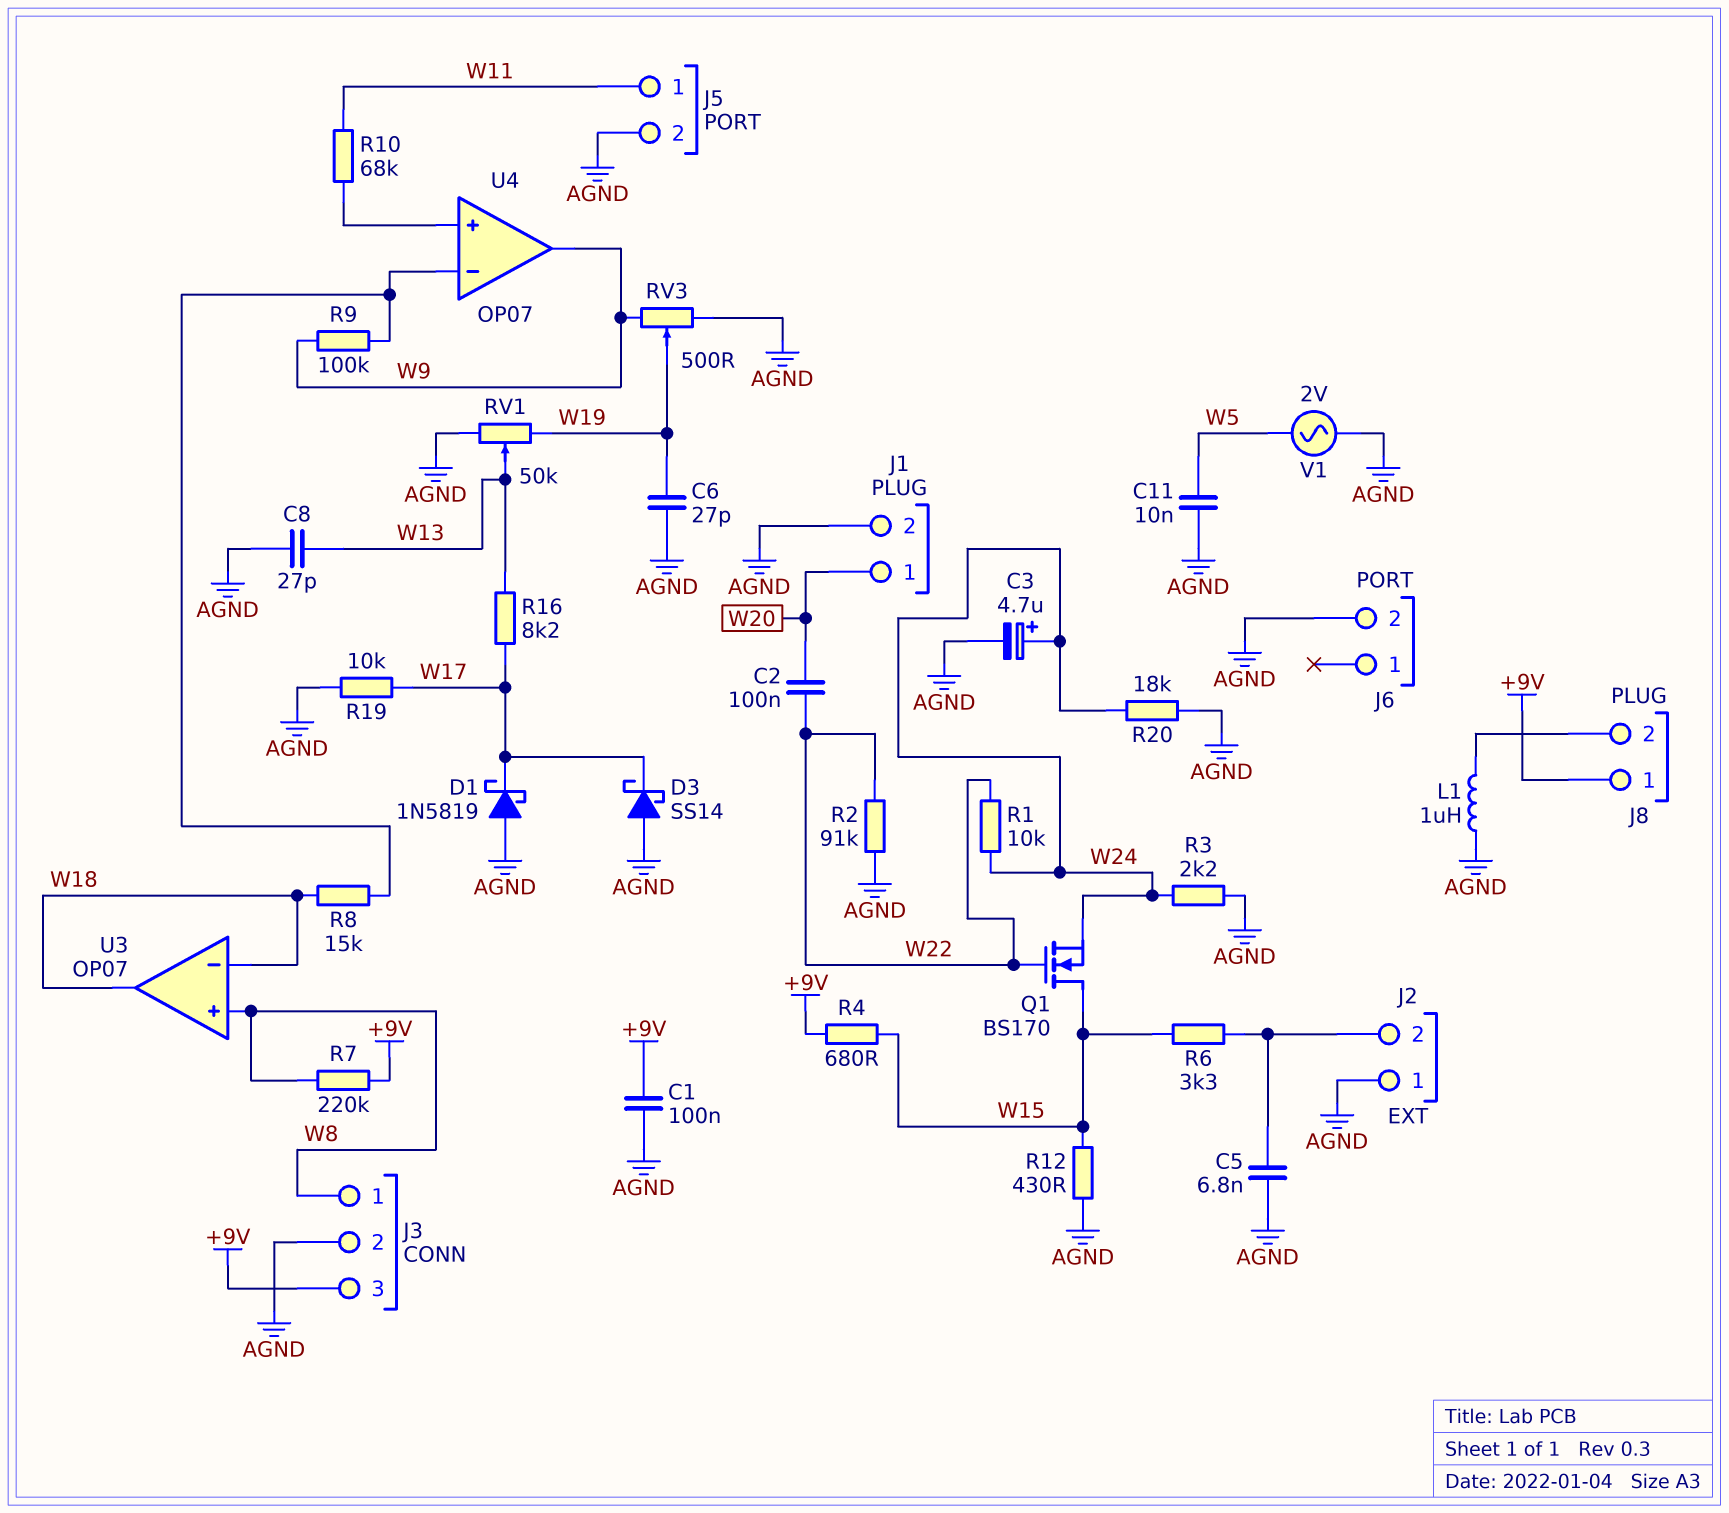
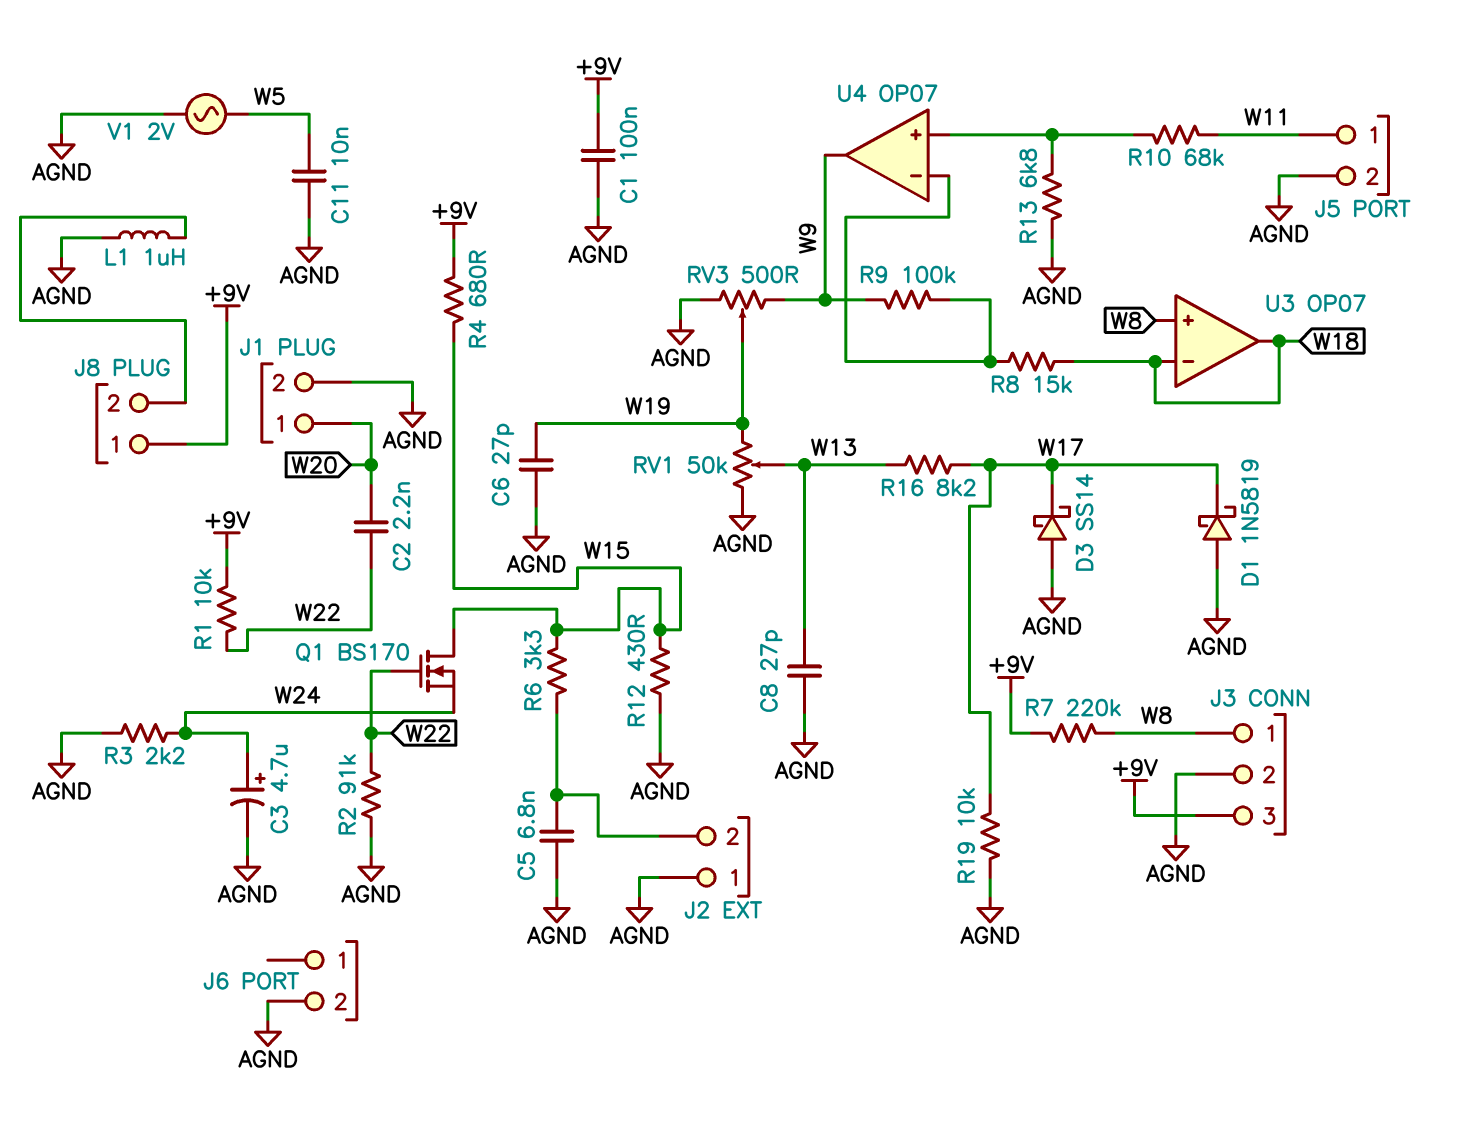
C2: 100nF (W20, W22) -> 2.2nF (W20, W22)
R1: 10k (W22, W24) -> 10k (+9V, W22)
R13: none -> 6.8k (AGND, U4/in+)
R20: 18k (AGND, W24) -> none

